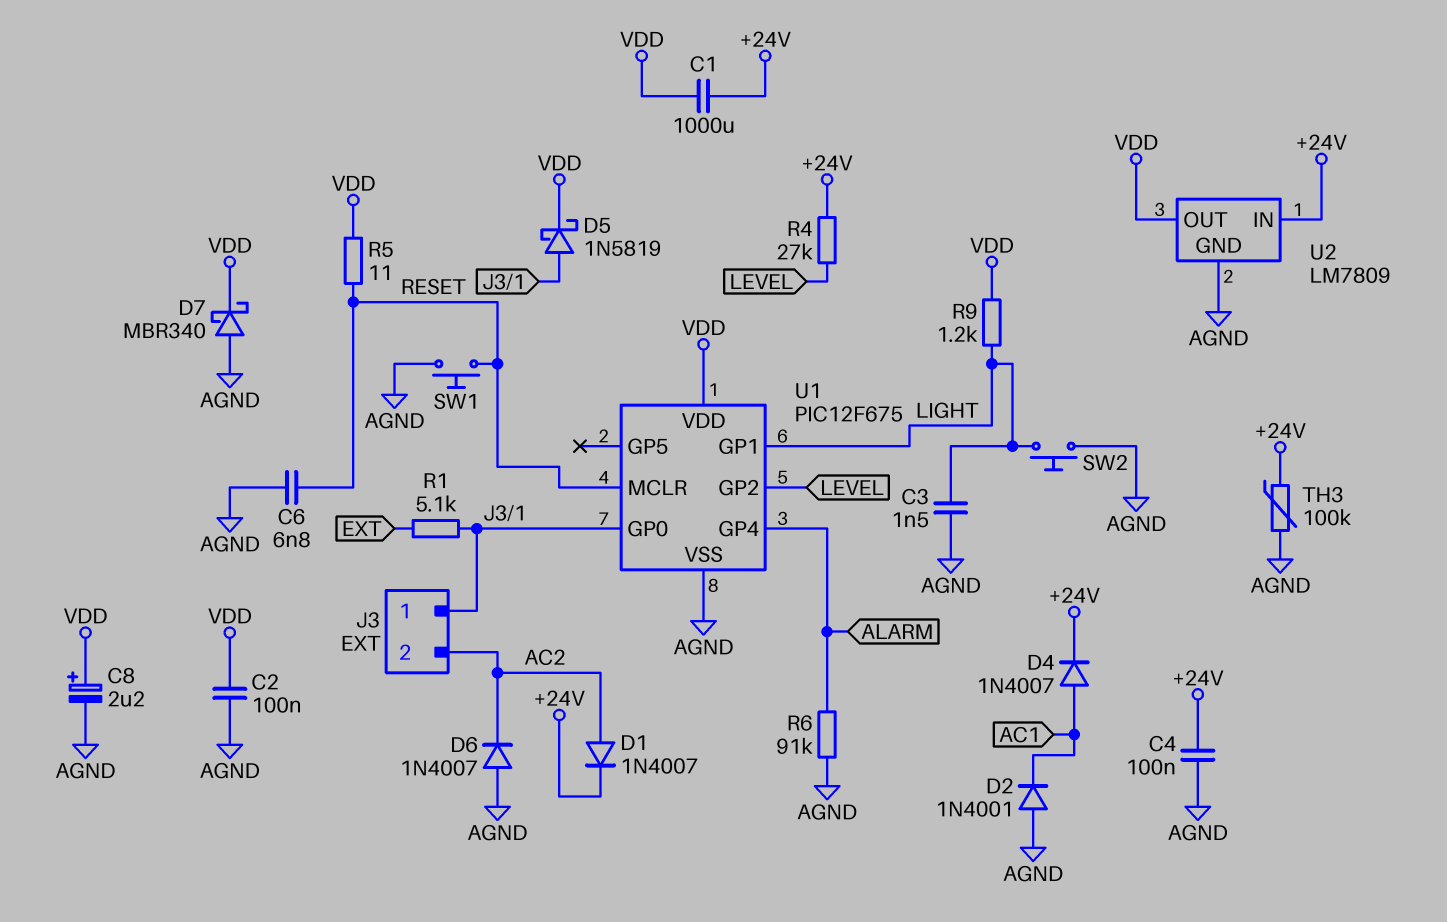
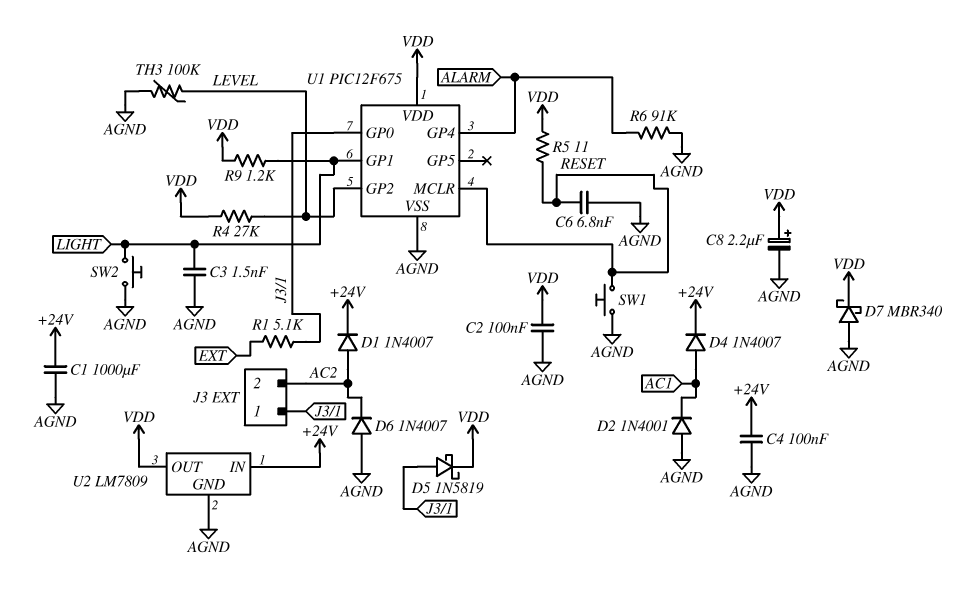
C1: 1000uF (+24V, VDD) -> 1000uF (+24V, AGND)
R4: 27k (+24V, LEVEL) -> 27k (LEVEL, VDD)
TH3: 100k (+24V, AGND) -> 100k (AGND, LEVEL)

